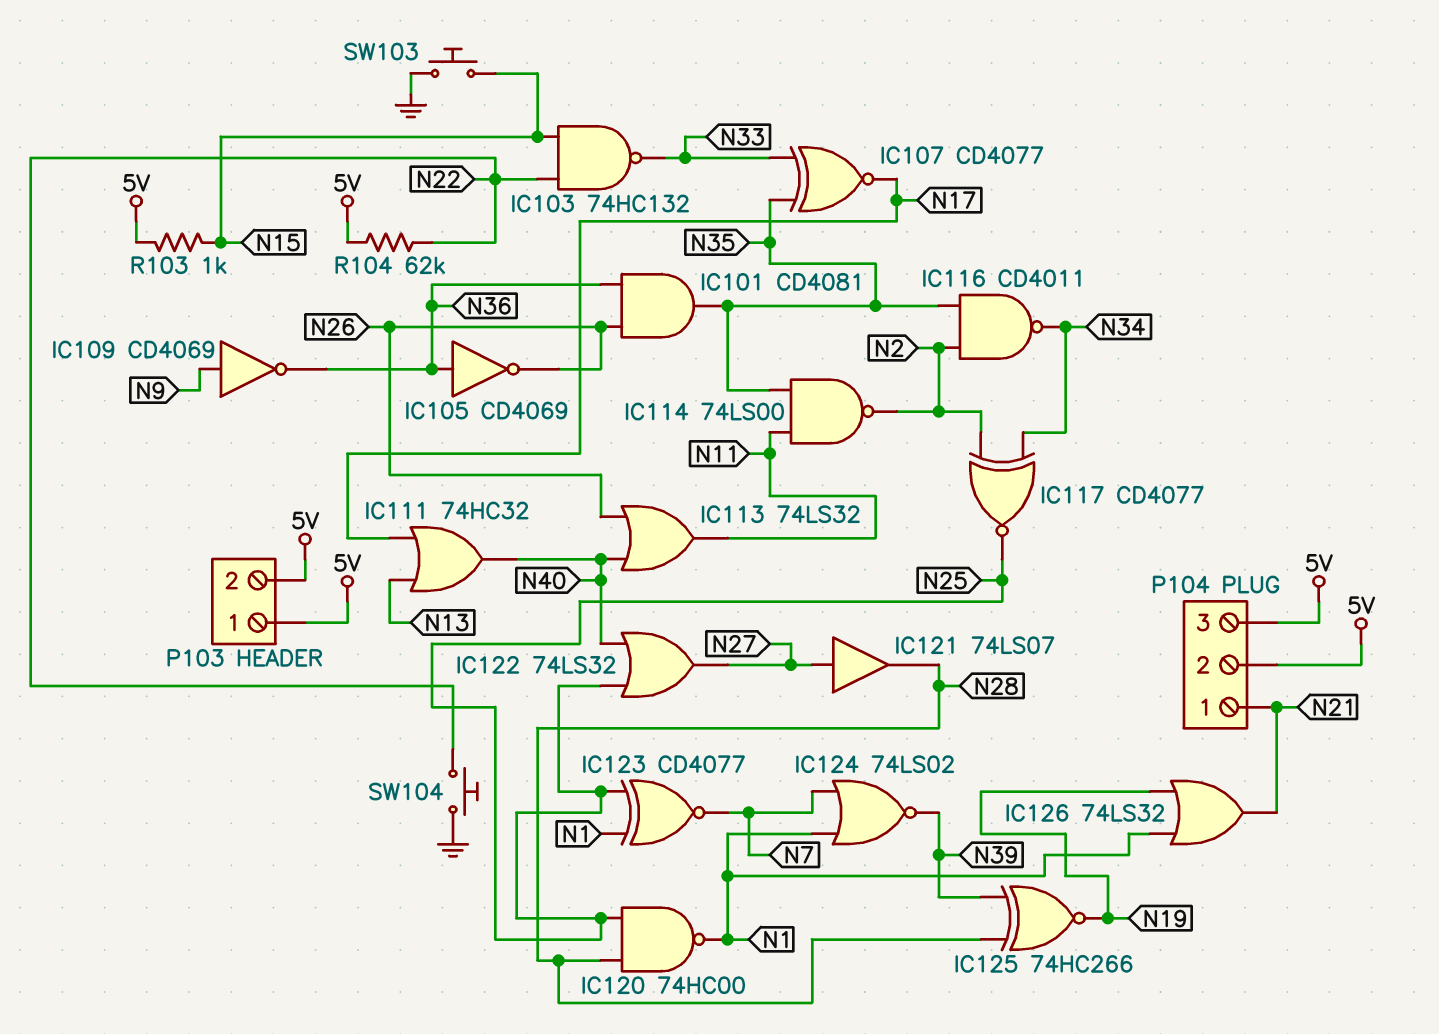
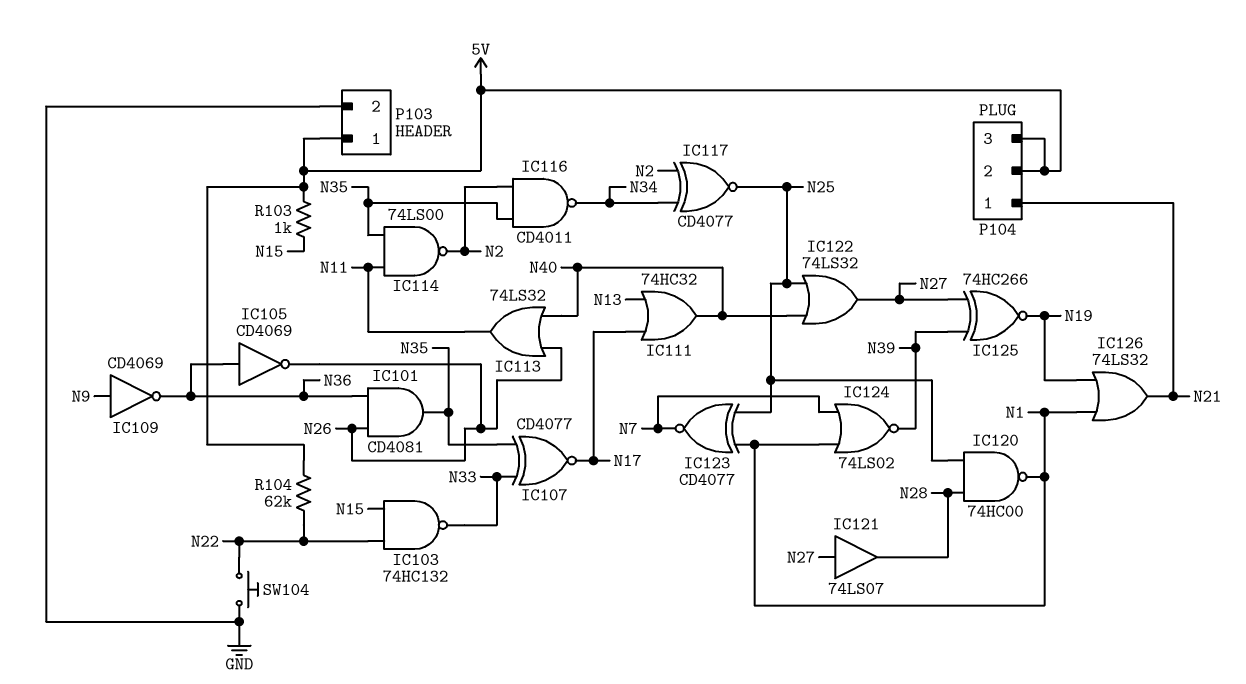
IC125: XNOR 74HC266 (in N28, in N39, out N19) -> XNOR 74HC266 (in N27, in N39, out N19)
P103 pin 2: 5V -> GND
SW103: button (GND, N15) -> none

